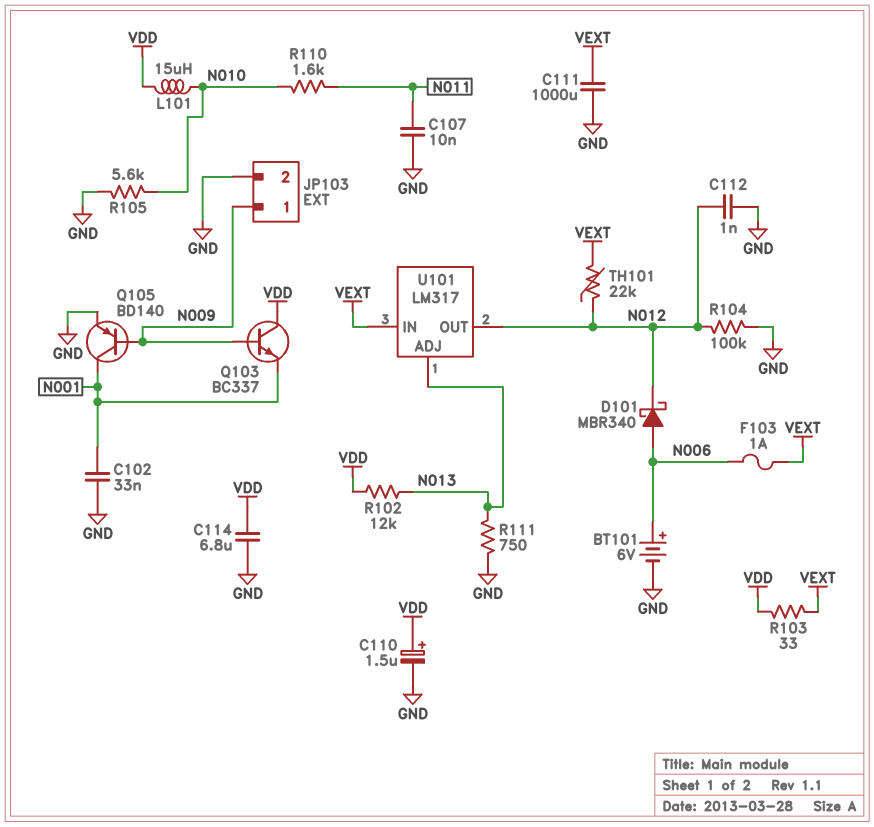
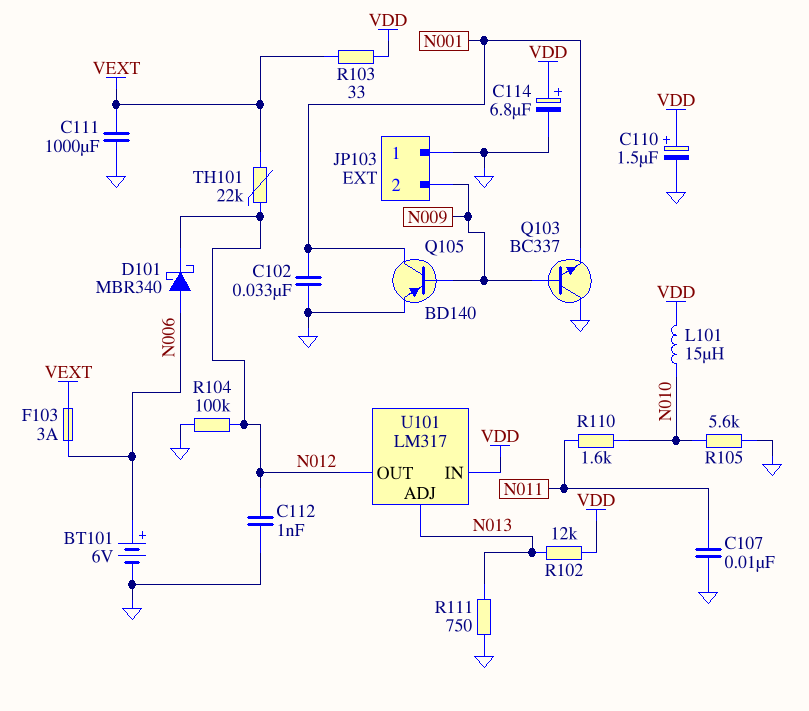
C114: 6.8uF (GND, VDD) -> 6.8uF (plus VDD, minus GND)
F103: 1A (N006, VEXT) -> 3A (N006, VEXT)
JP103 pin 1: N009 -> GND
JP103 pin 2: GND -> N009
Q103: NPN BC337 (B N009, C VDD, E N001) -> NPN BC337 (B N009, C GND, E N001)
U101 pin IN: VEXT -> VDD

